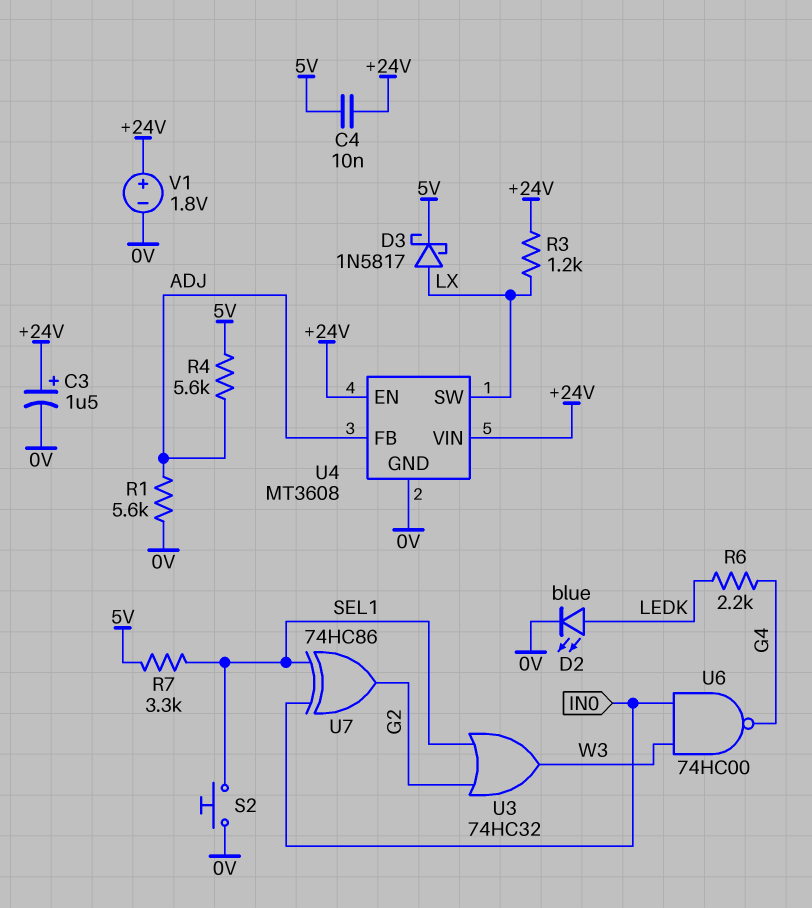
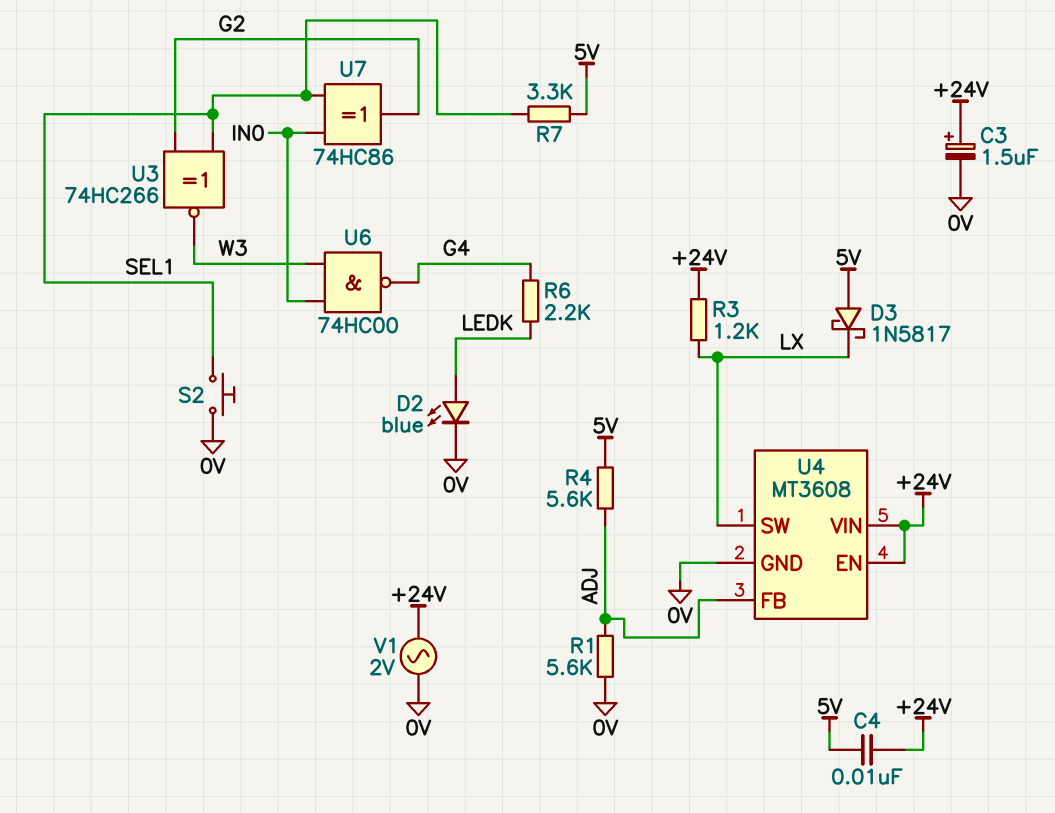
D3: schottky 1N5817 (A LX, K 5V) -> schottky 1N5817 (A 5V, K LX)
U3: OR 74HC32 (in G2, in SEL1, out W3) -> XNOR 74HC266 (in G2, in SEL1, out W3)
V1: 1.8V (plus +24V, minus 0V) -> AC 2V (+24V, 0V)

